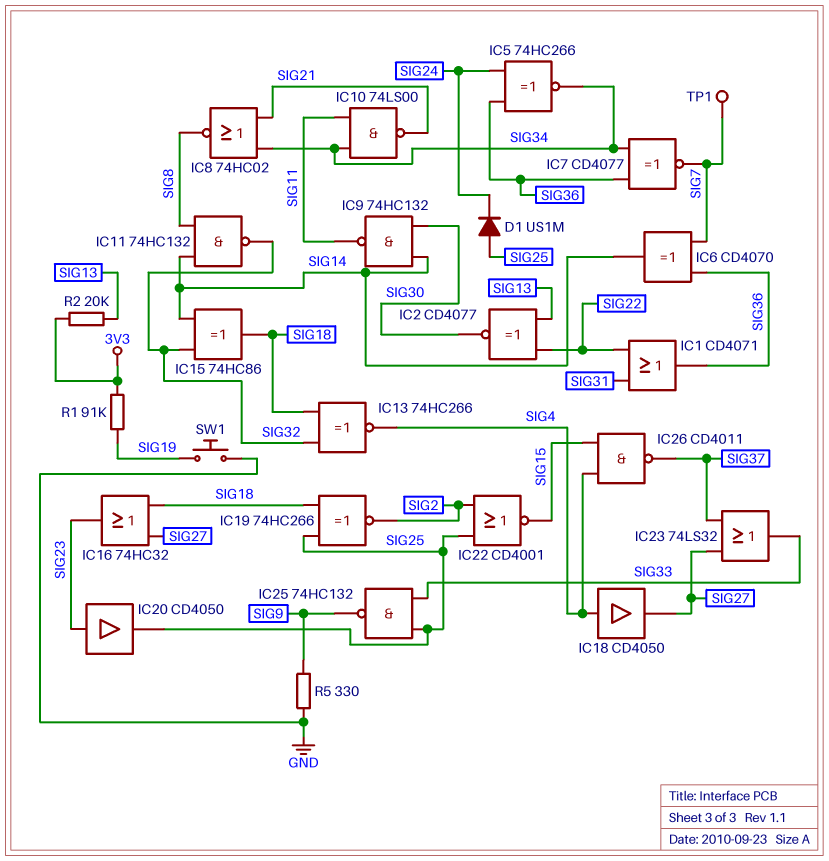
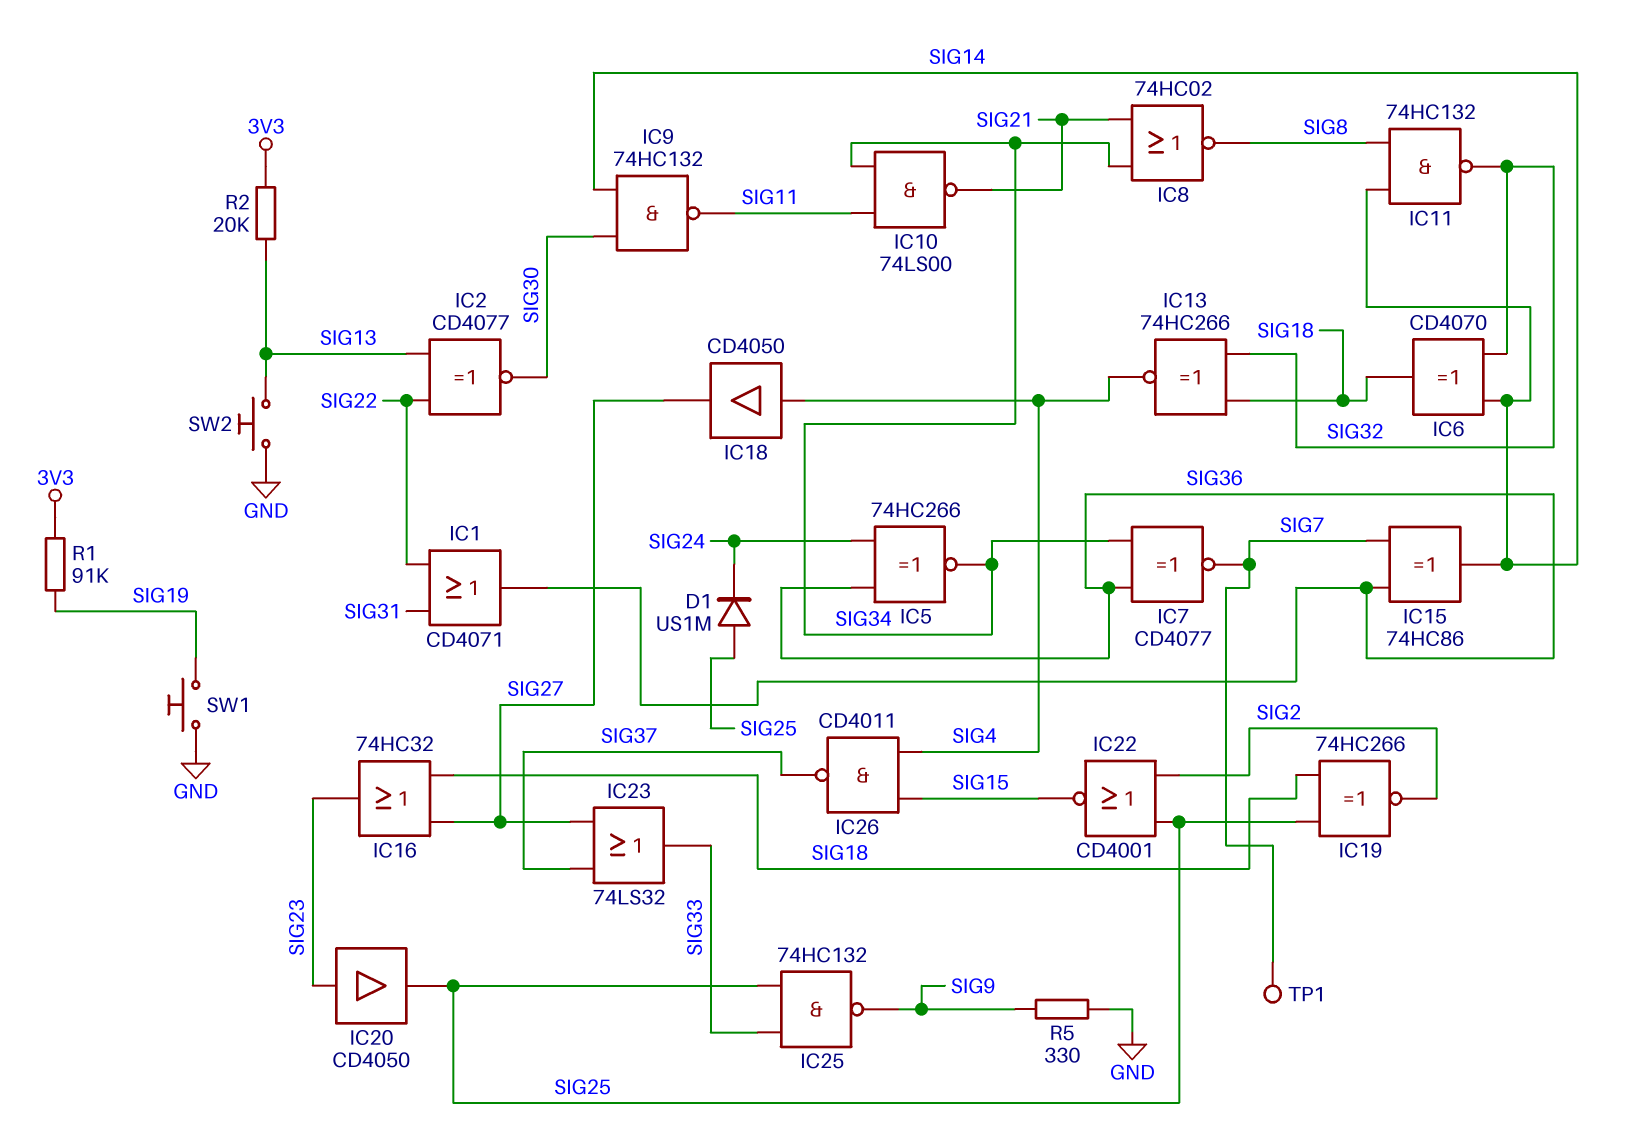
IC6: XOR CD4070 (in SIG7, in SIG36, out SIG14) -> XOR CD4070 (in SIG14, in SIG32, out SIG18)
IC15: XOR 74HC86 (in SIG14, in SIG32, out SIG18) -> XOR 74HC86 (in SIG7, in SIG36, out SIG14)
SW2: none -> button (GND, SIG13)

